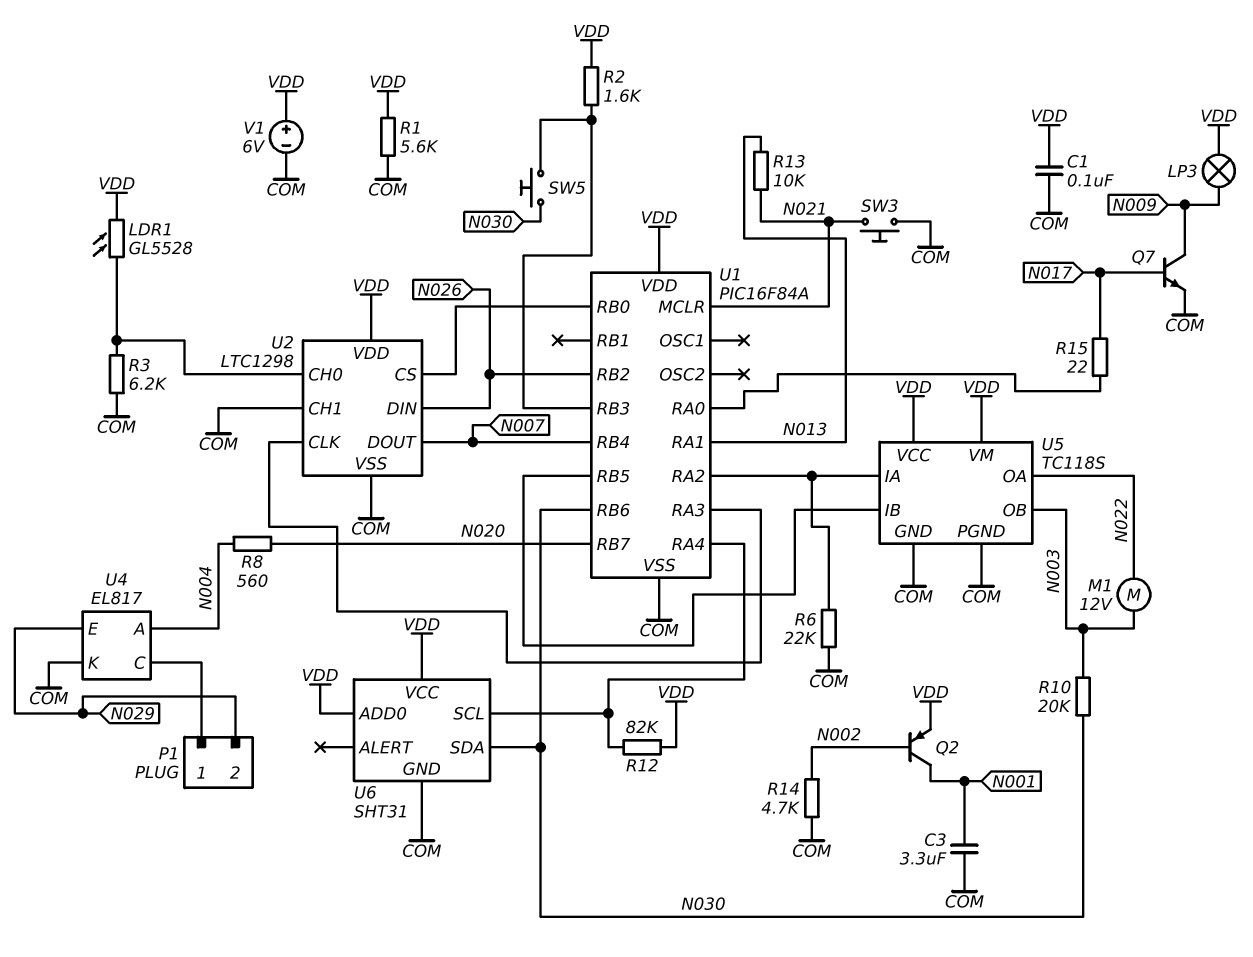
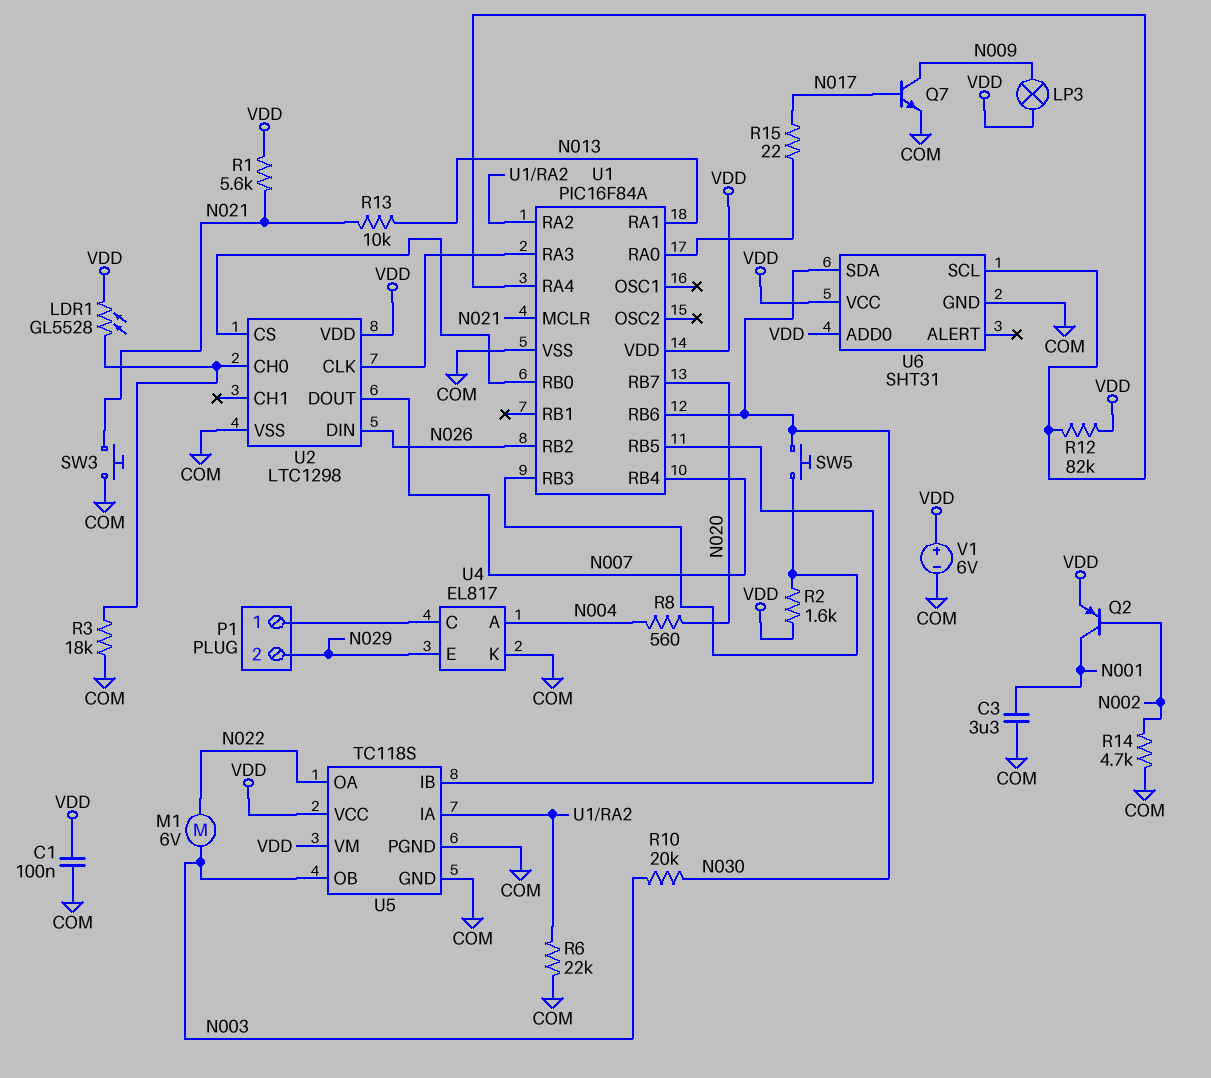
M1: motor 12V (N003, N022) -> motor 6V (N003, N022)
R1: 5.6k (COM, VDD) -> 5.6k (N021, VDD)
R3: 6.2k (COM, U2/CH0) -> 18k (COM, U2/CH0)
U2 pin CH1: COM -> none

